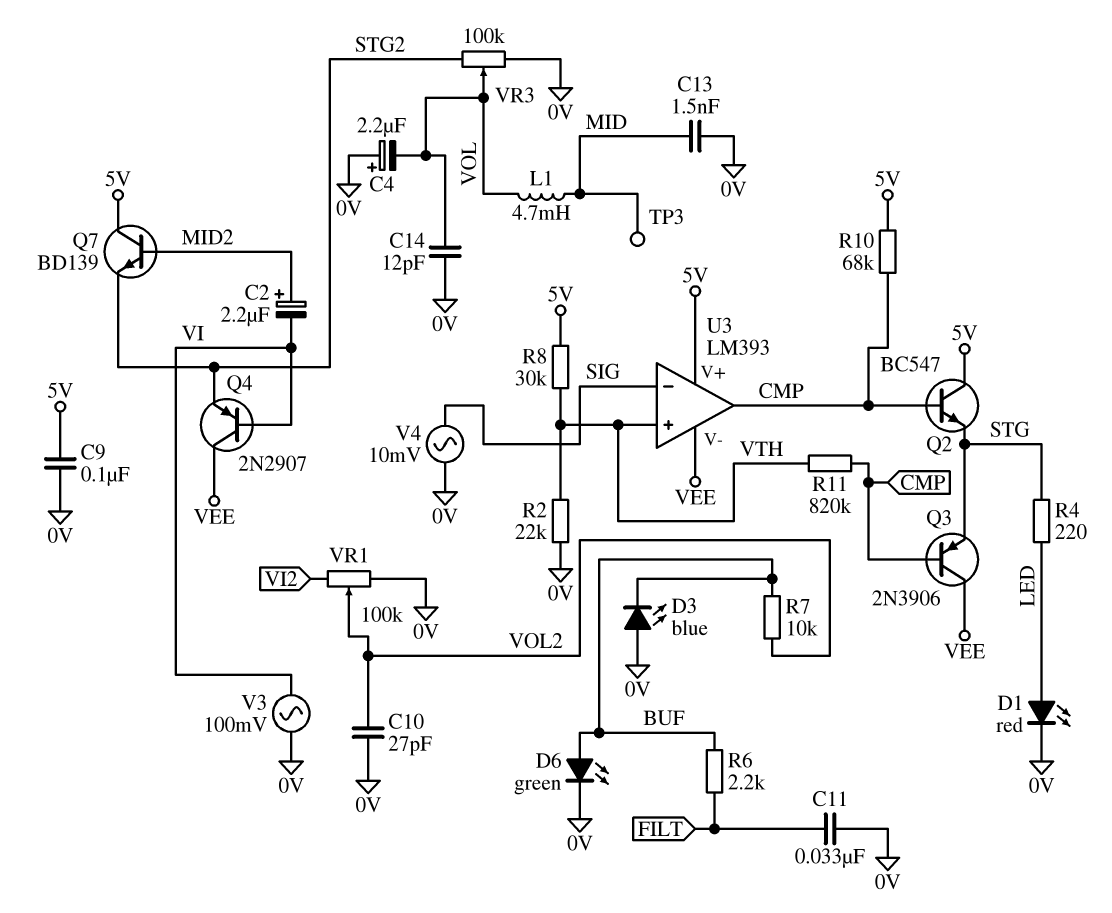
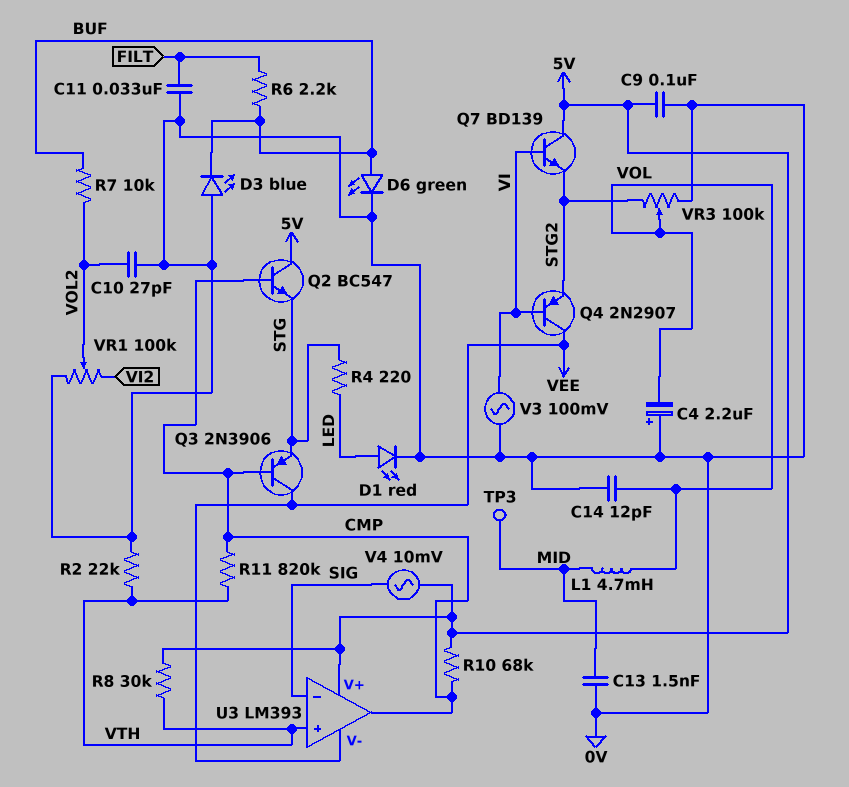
C2: 2.2uF (plus MID2, minus VI) -> none
Q7: NPN BD139 (B MID2, C 5V, E STG2) -> NPN BD139 (B VI, C 5V, E STG2)
V4: AC 10mV (0V, SIG) -> AC 10mV (5V, SIG)

